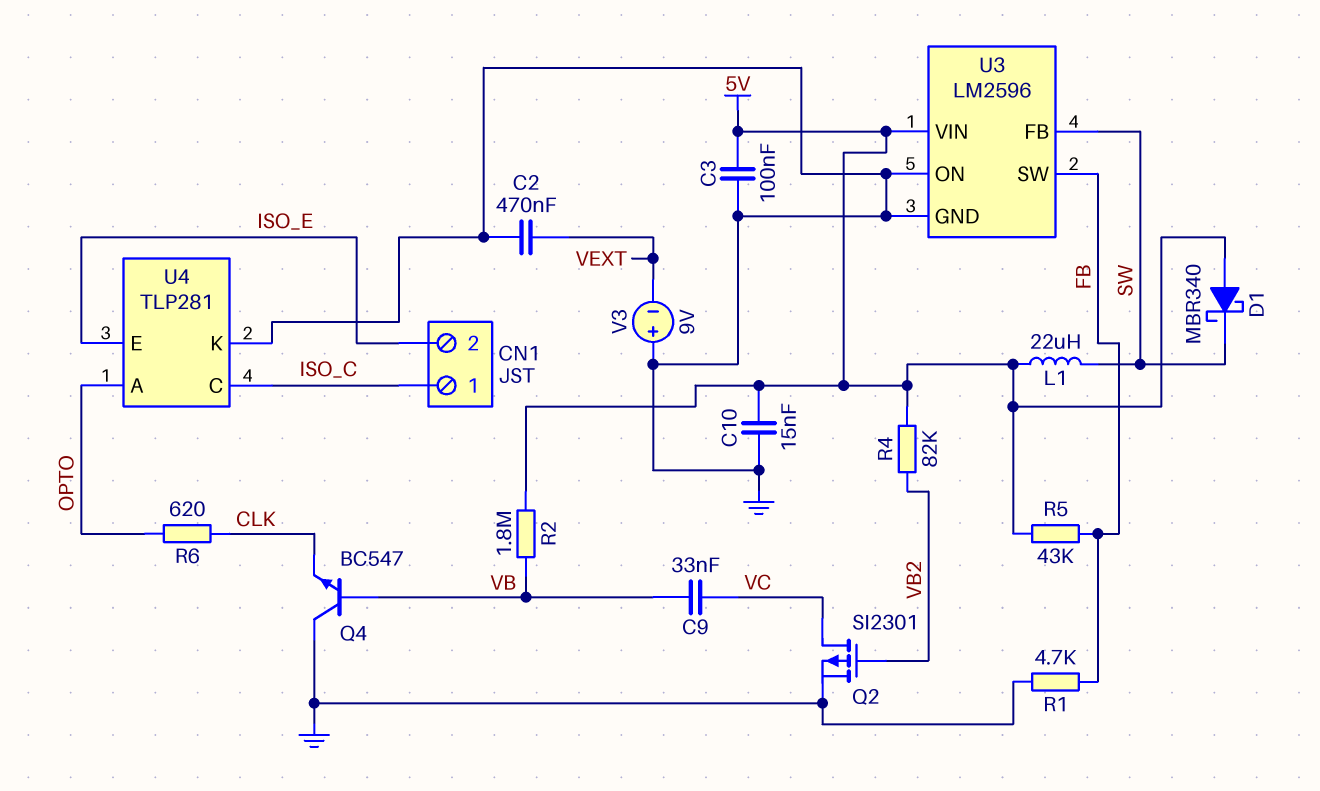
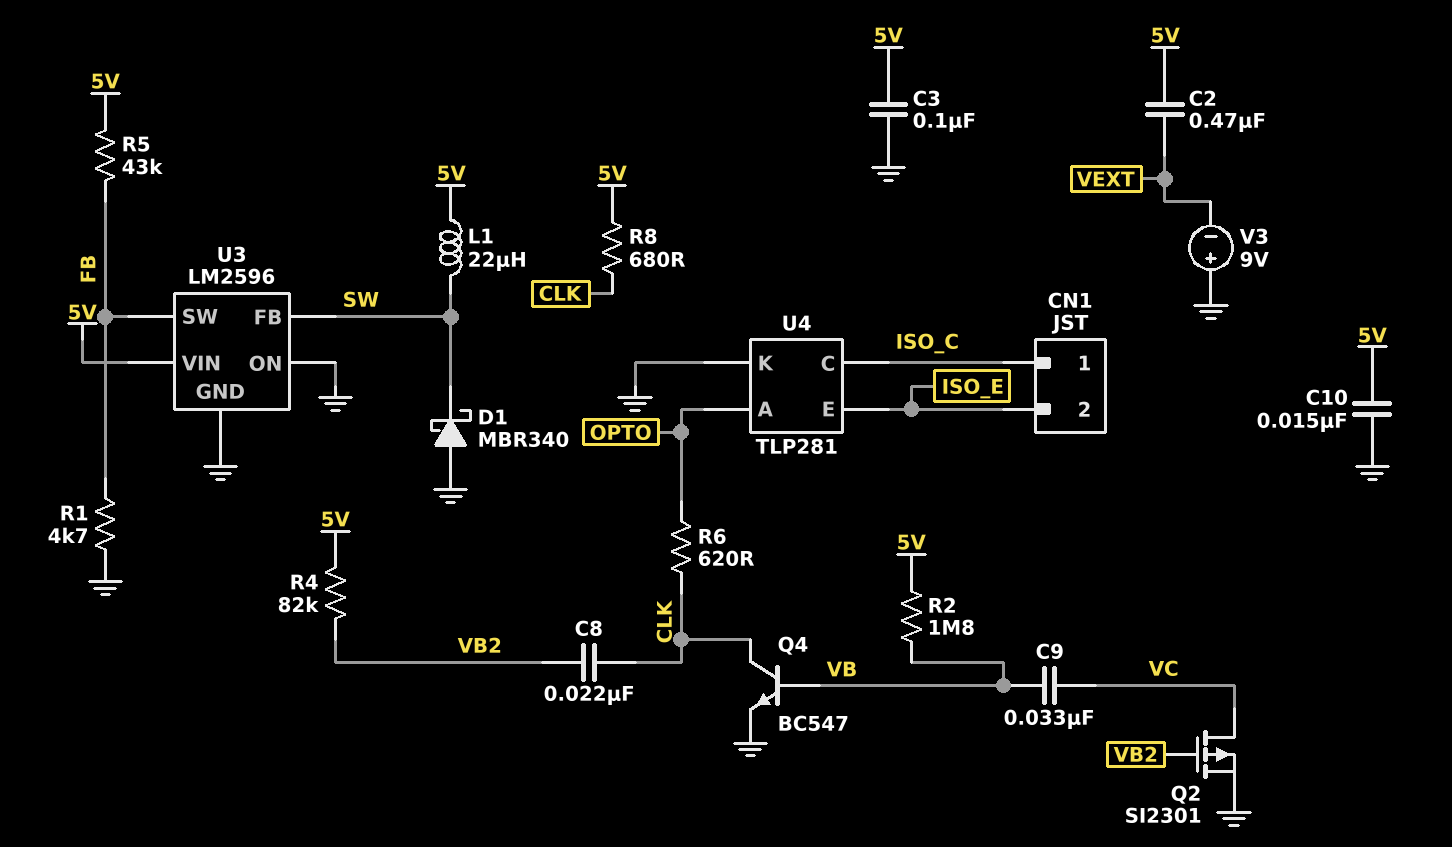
C2: 470nF (GND, VEXT) -> 470nF (5V, VEXT)
C8: none -> 22nF (CLK, VB2)
D1: schottky MBR340 (A 5V, K SW) -> schottky MBR340 (A GND, K SW)
Q4: NPN BC547 (B VB, C GND, E CLK) -> NPN BC547 (B VB, C CLK, E GND)
R8: none -> 680 (5V, CLK)

